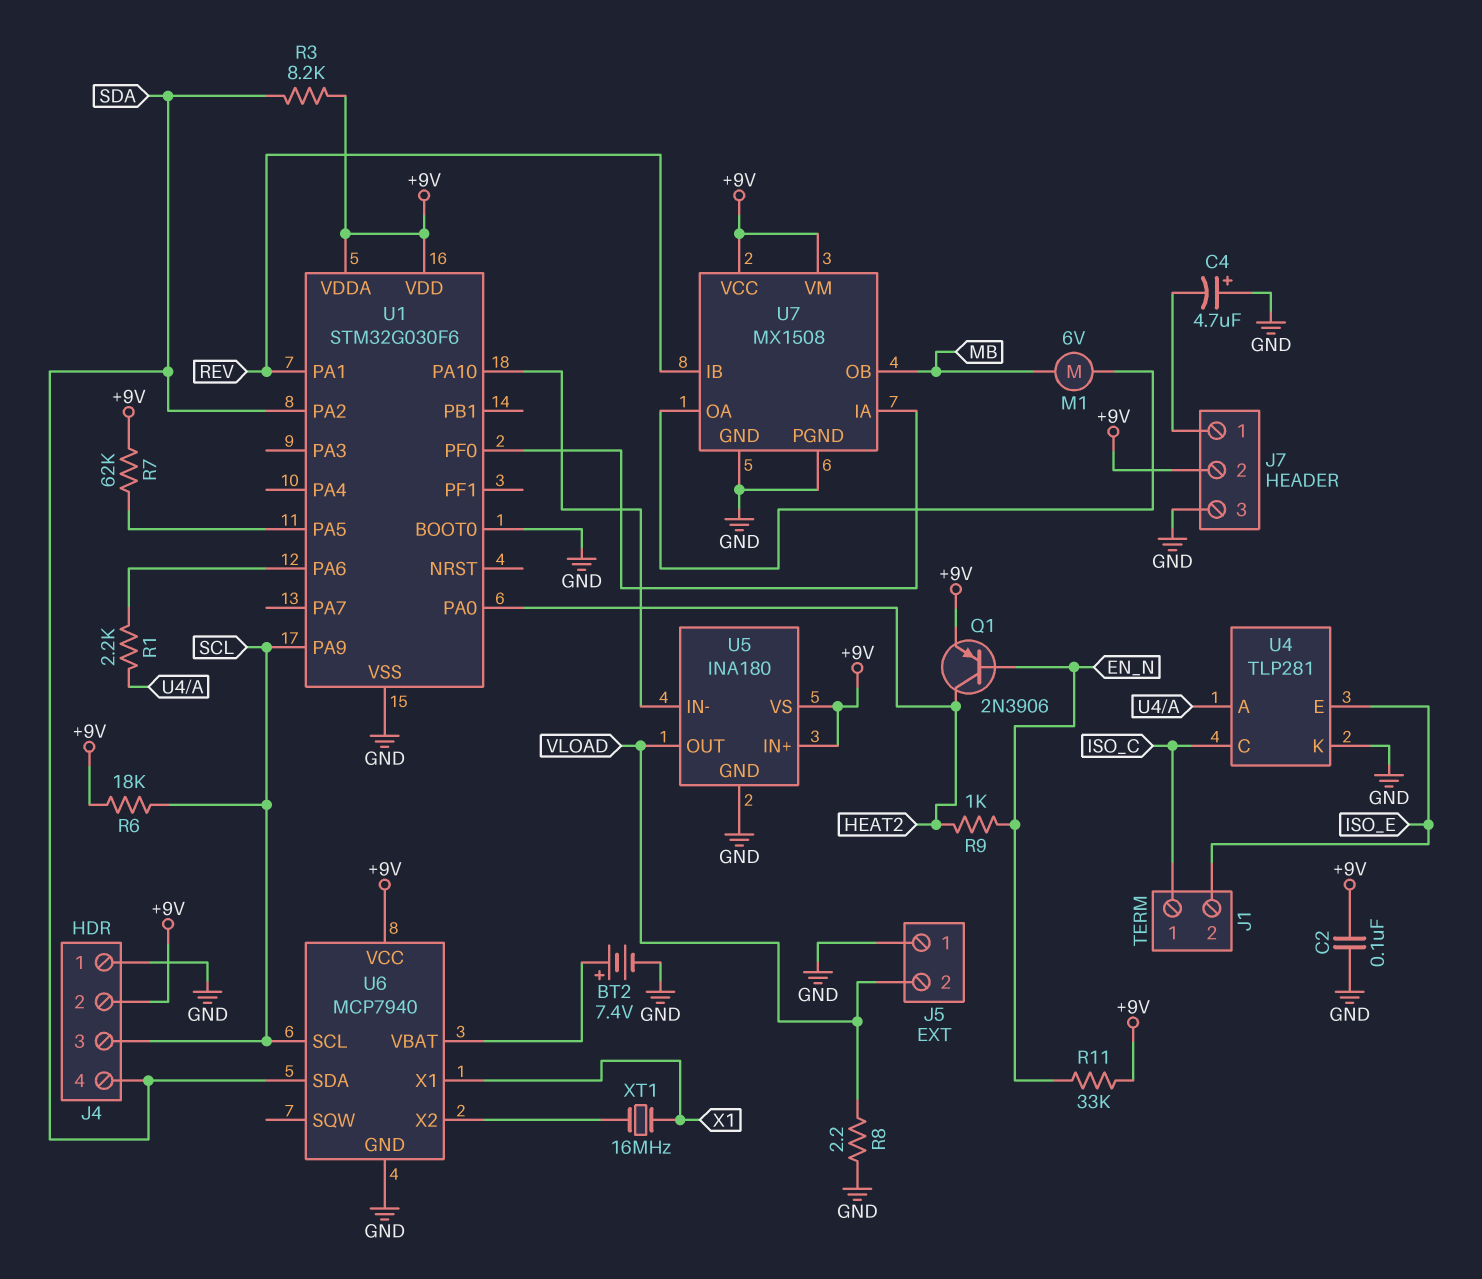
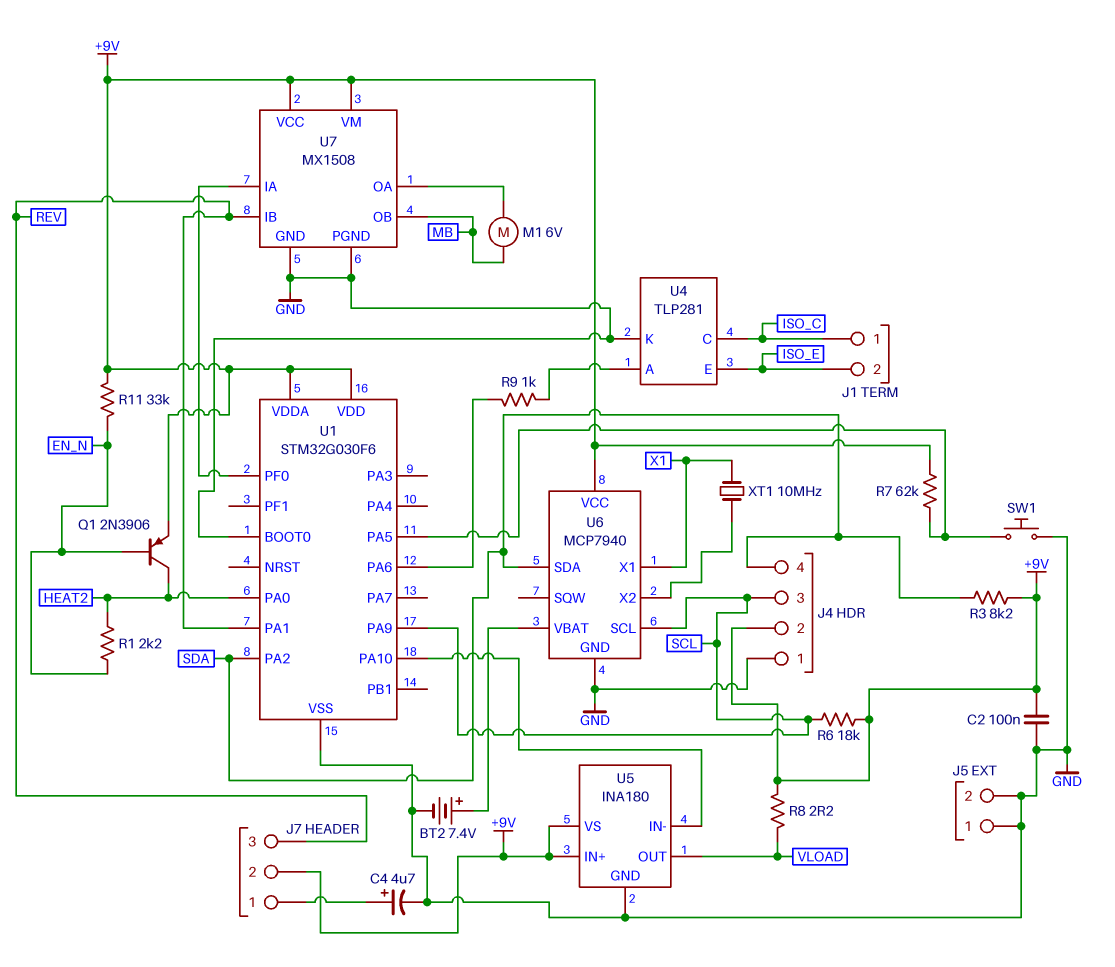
C4: 4.7uF (plus GND, minus J7/1) -> 4.7uF (plus J7/1, minus GND)
J5 pin 2: VLOAD -> GND
J7 pin 3: GND -> REV
R1: 2.2k (U1/PA6, U4/A) -> 2.2k (EN_N, HEAT2)
R8: 2.2 (GND, VLOAD) -> 2.2 (+9V, VLOAD)
R9: 1k (EN_N, HEAT2) -> 1k (U1/PA6, U4/A)
SW1: none -> button (GND, U1/PA5)
XT1: 16MHz (U6/X2, X1) -> 10MHz (U6/X2, X1)

